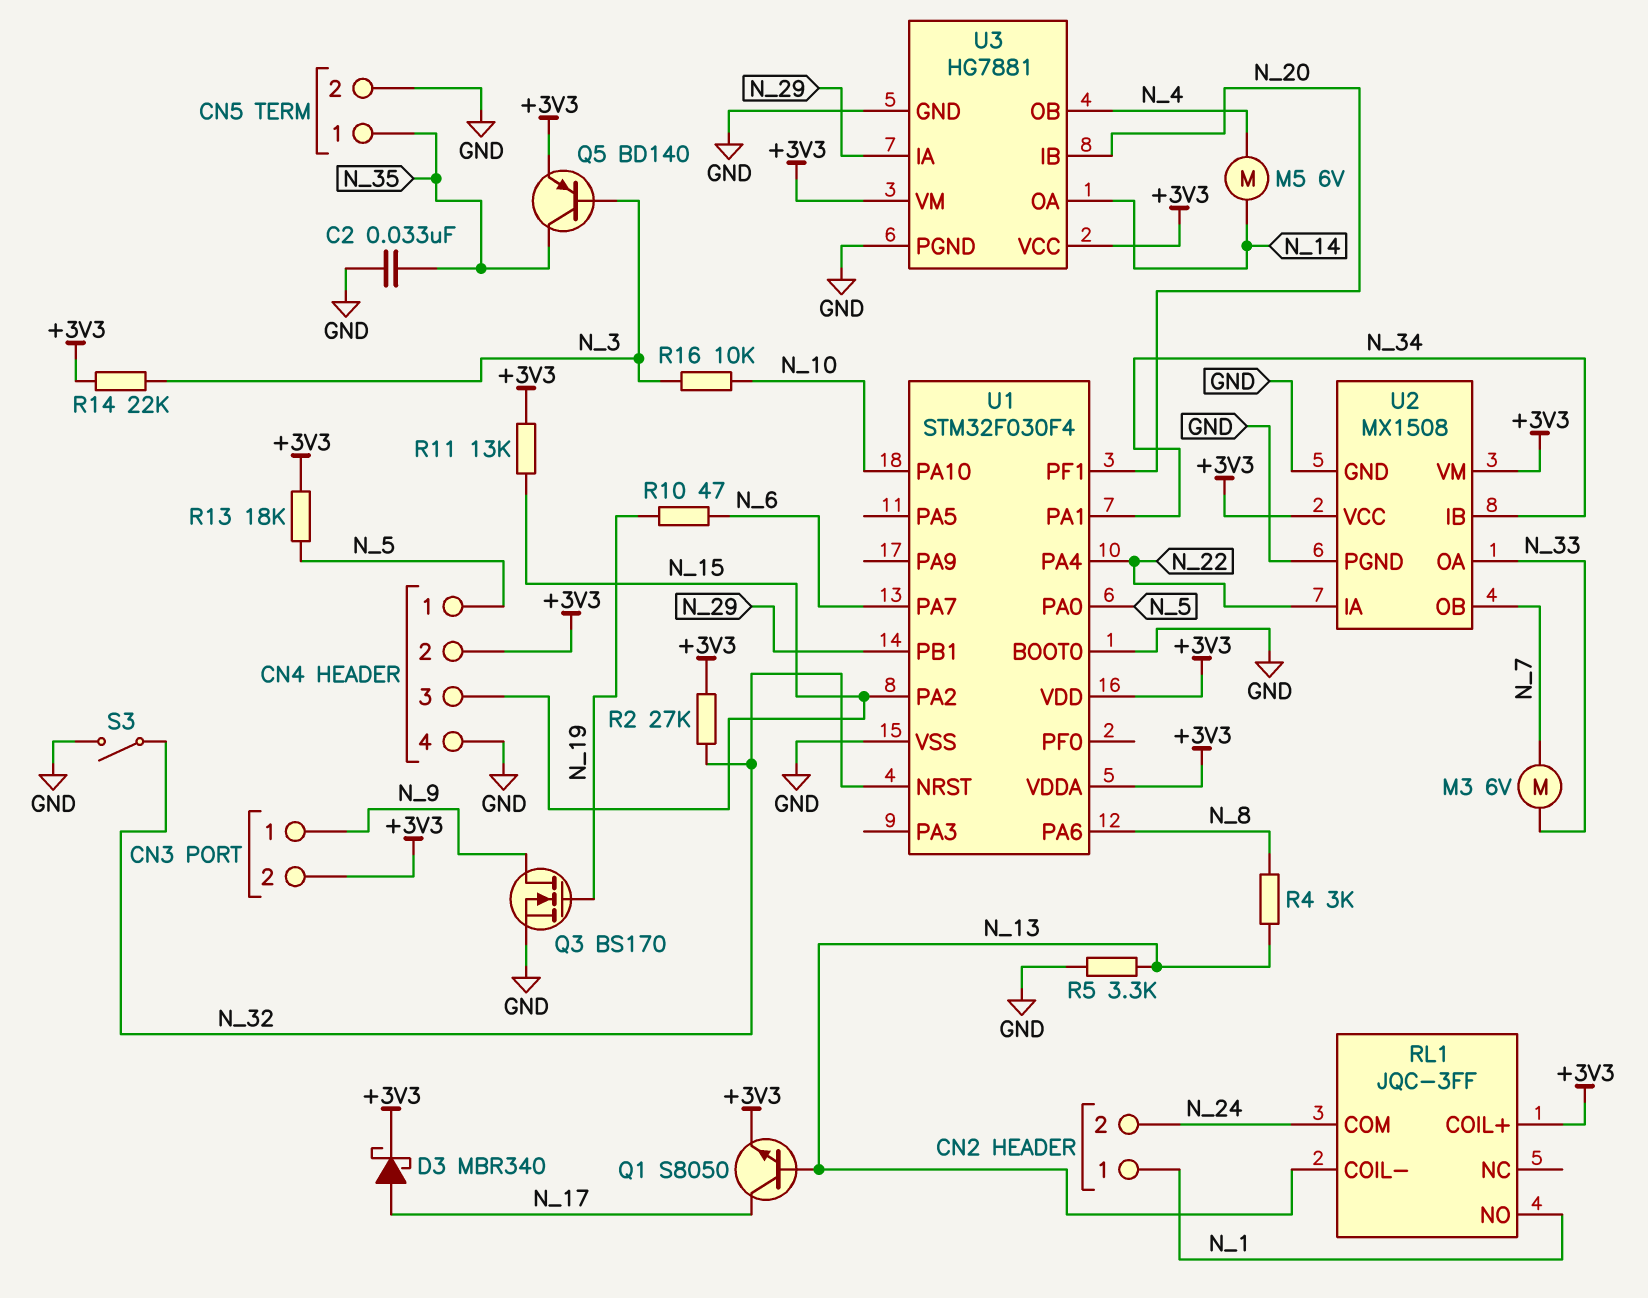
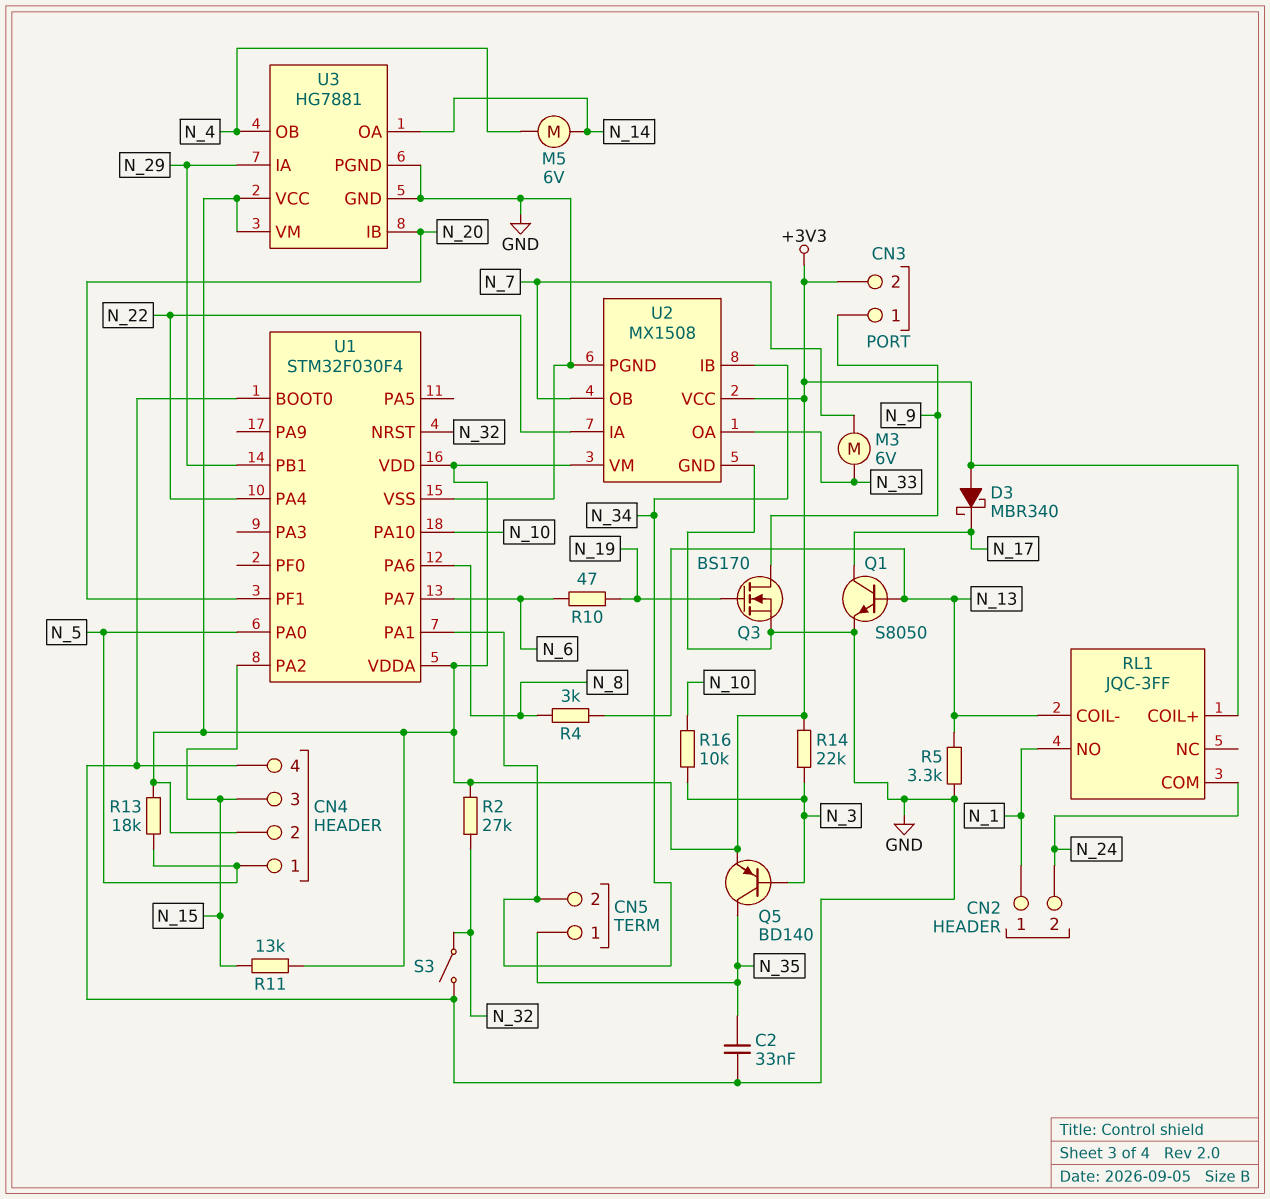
CN5 pin 2: GND -> N_34
D3: schottky MBR340 (A N_17, K +3V3) -> schottky MBR340 (A +3V3, K N_17)
Q1: NPN S8050 (B N_13, C N_17, E +3V3) -> NPN S8050 (B N_13, C N_17, E GND)

